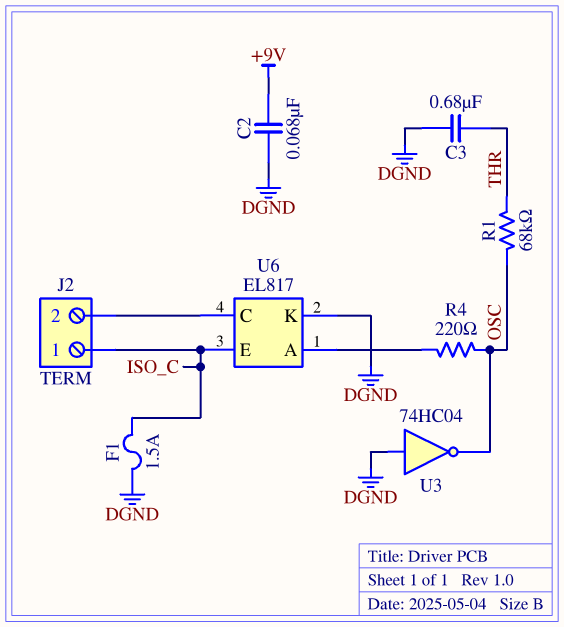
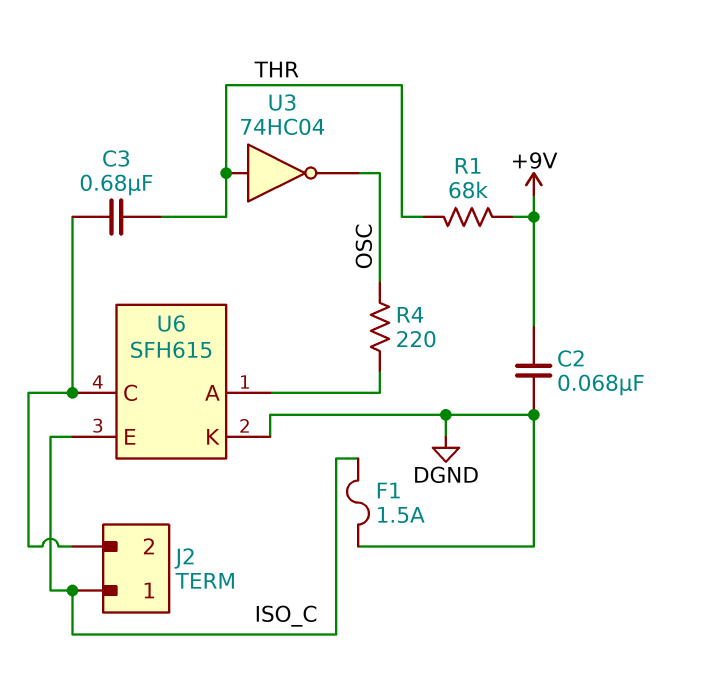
C3: 680nF (DGND, THR) -> 680nF (J2/2, THR)
R1: 68k (OSC, THR) -> 68k (+9V, THR)
U3: NOT 74HC04 (in DGND, out OSC) -> NOT 74HC04 (in THR, out OSC)
U6: EL817 -> SFH615

